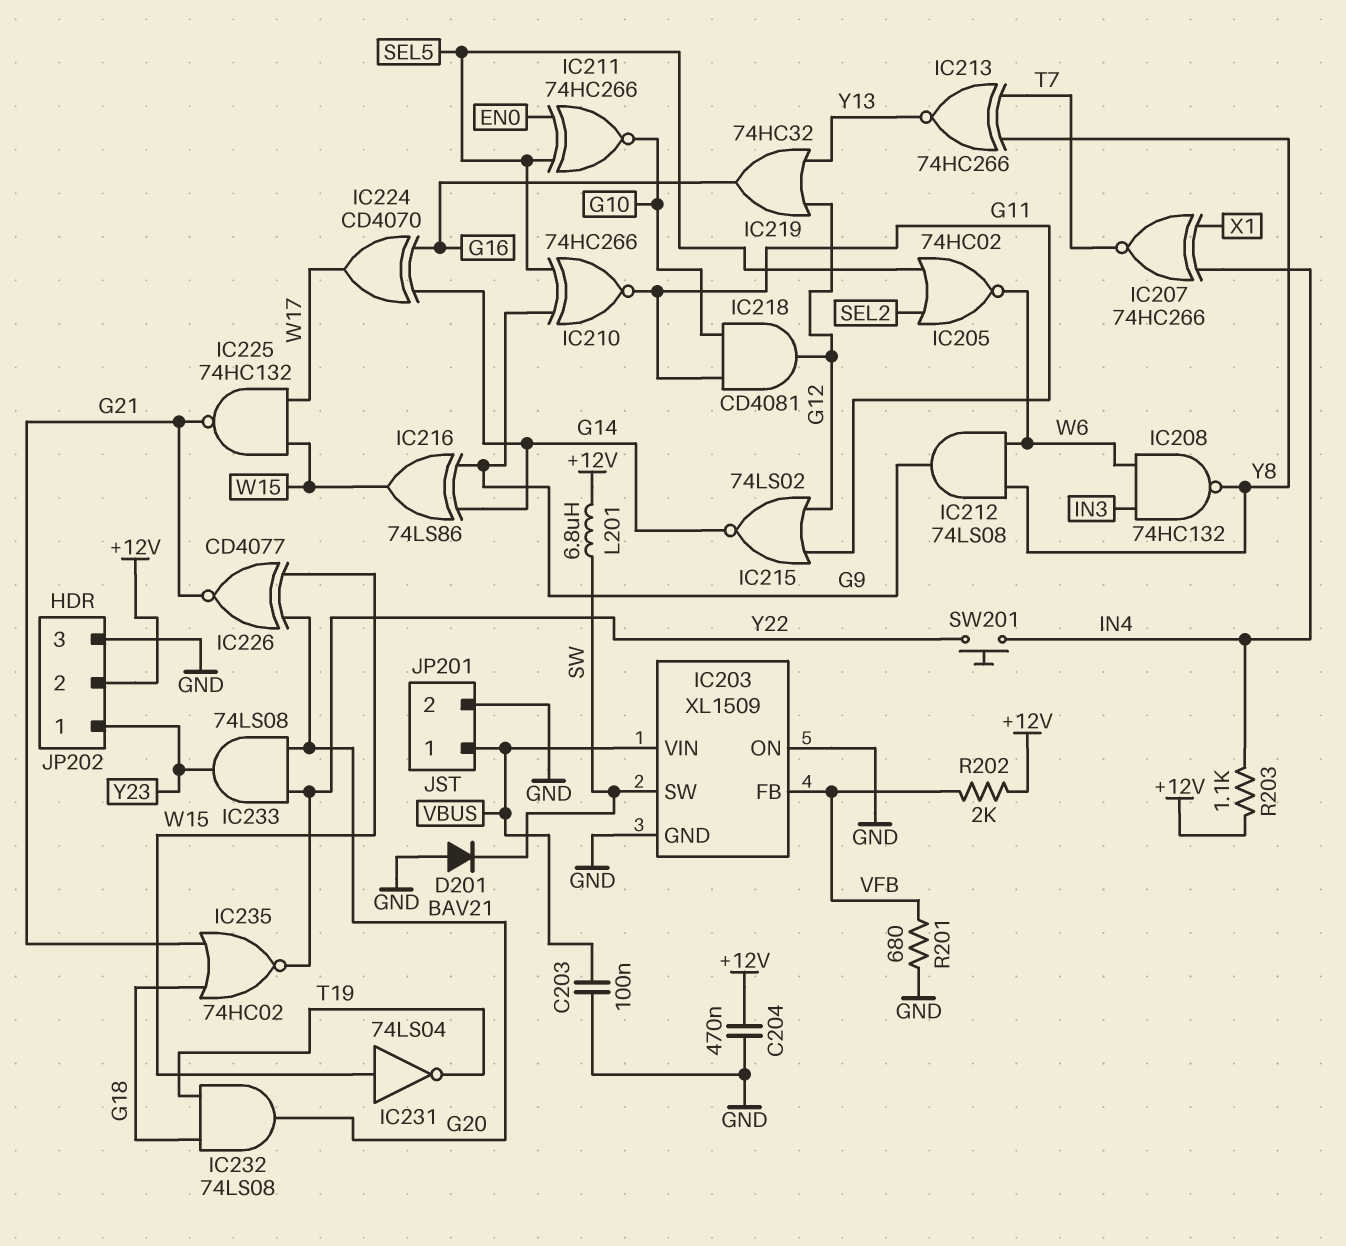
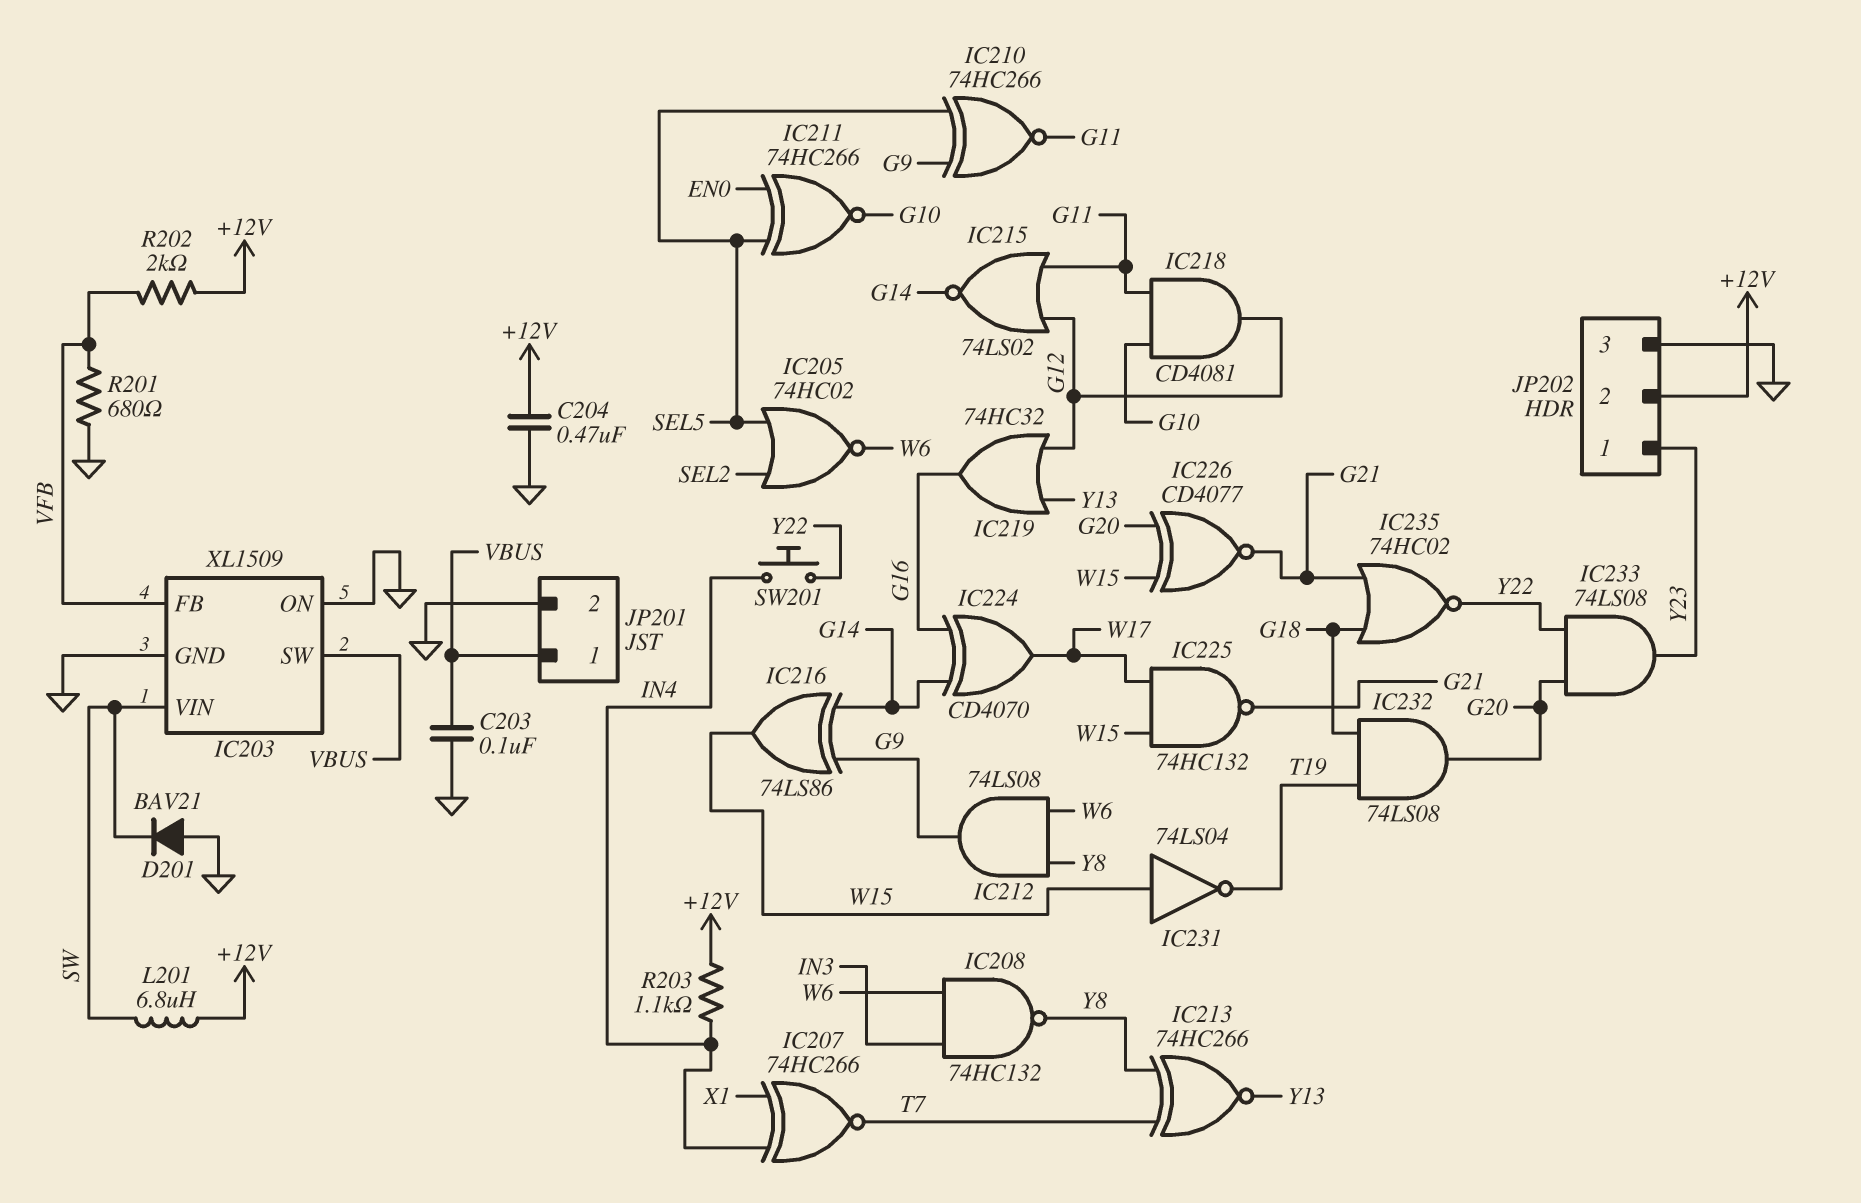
IC203 pin SW: SW -> VBUS
IC203 pin VIN: VBUS -> SW

